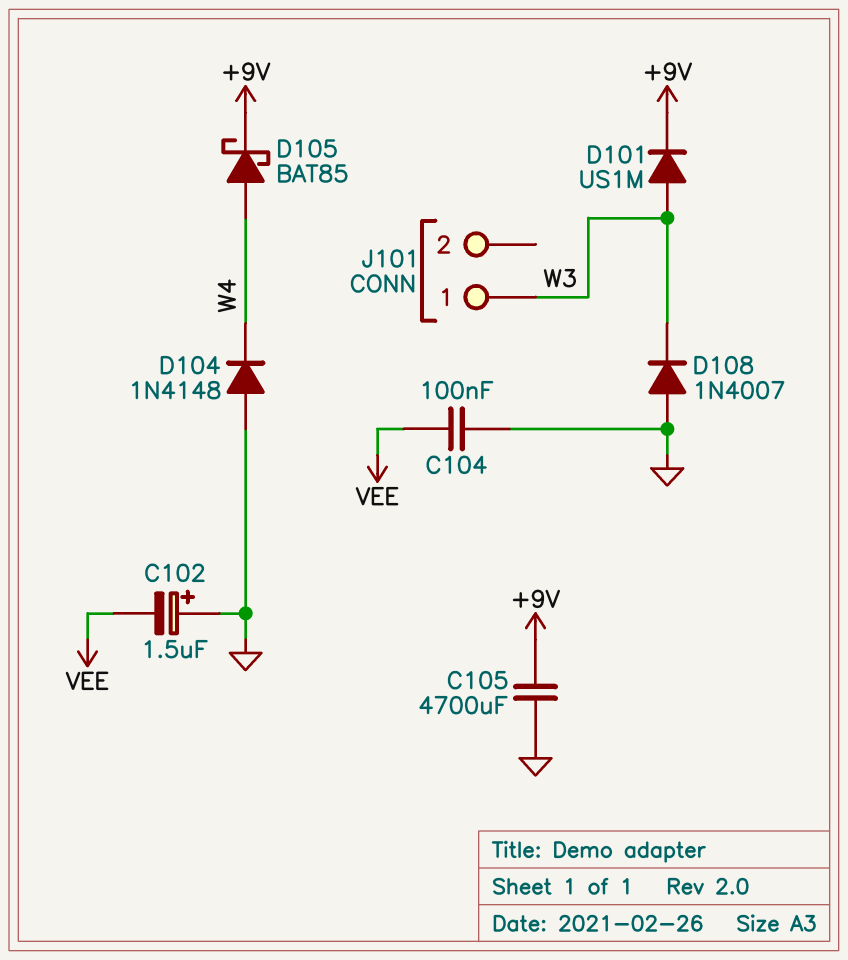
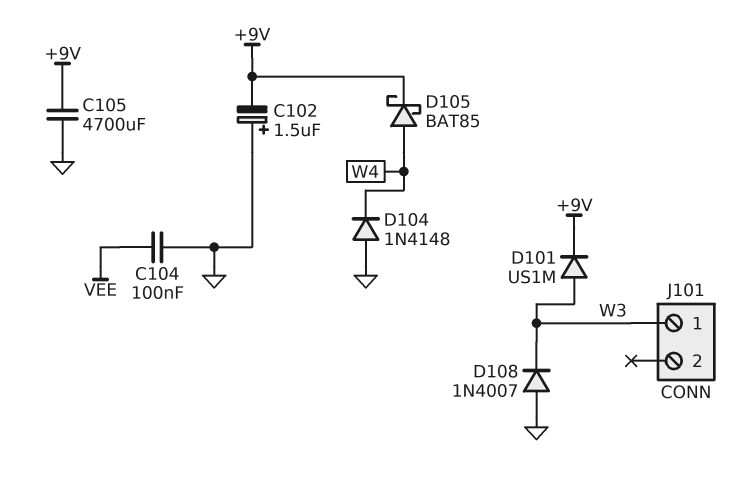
C102: 1.5uF (plus GND, minus VEE) -> 1.5uF (plus GND, minus +9V)

